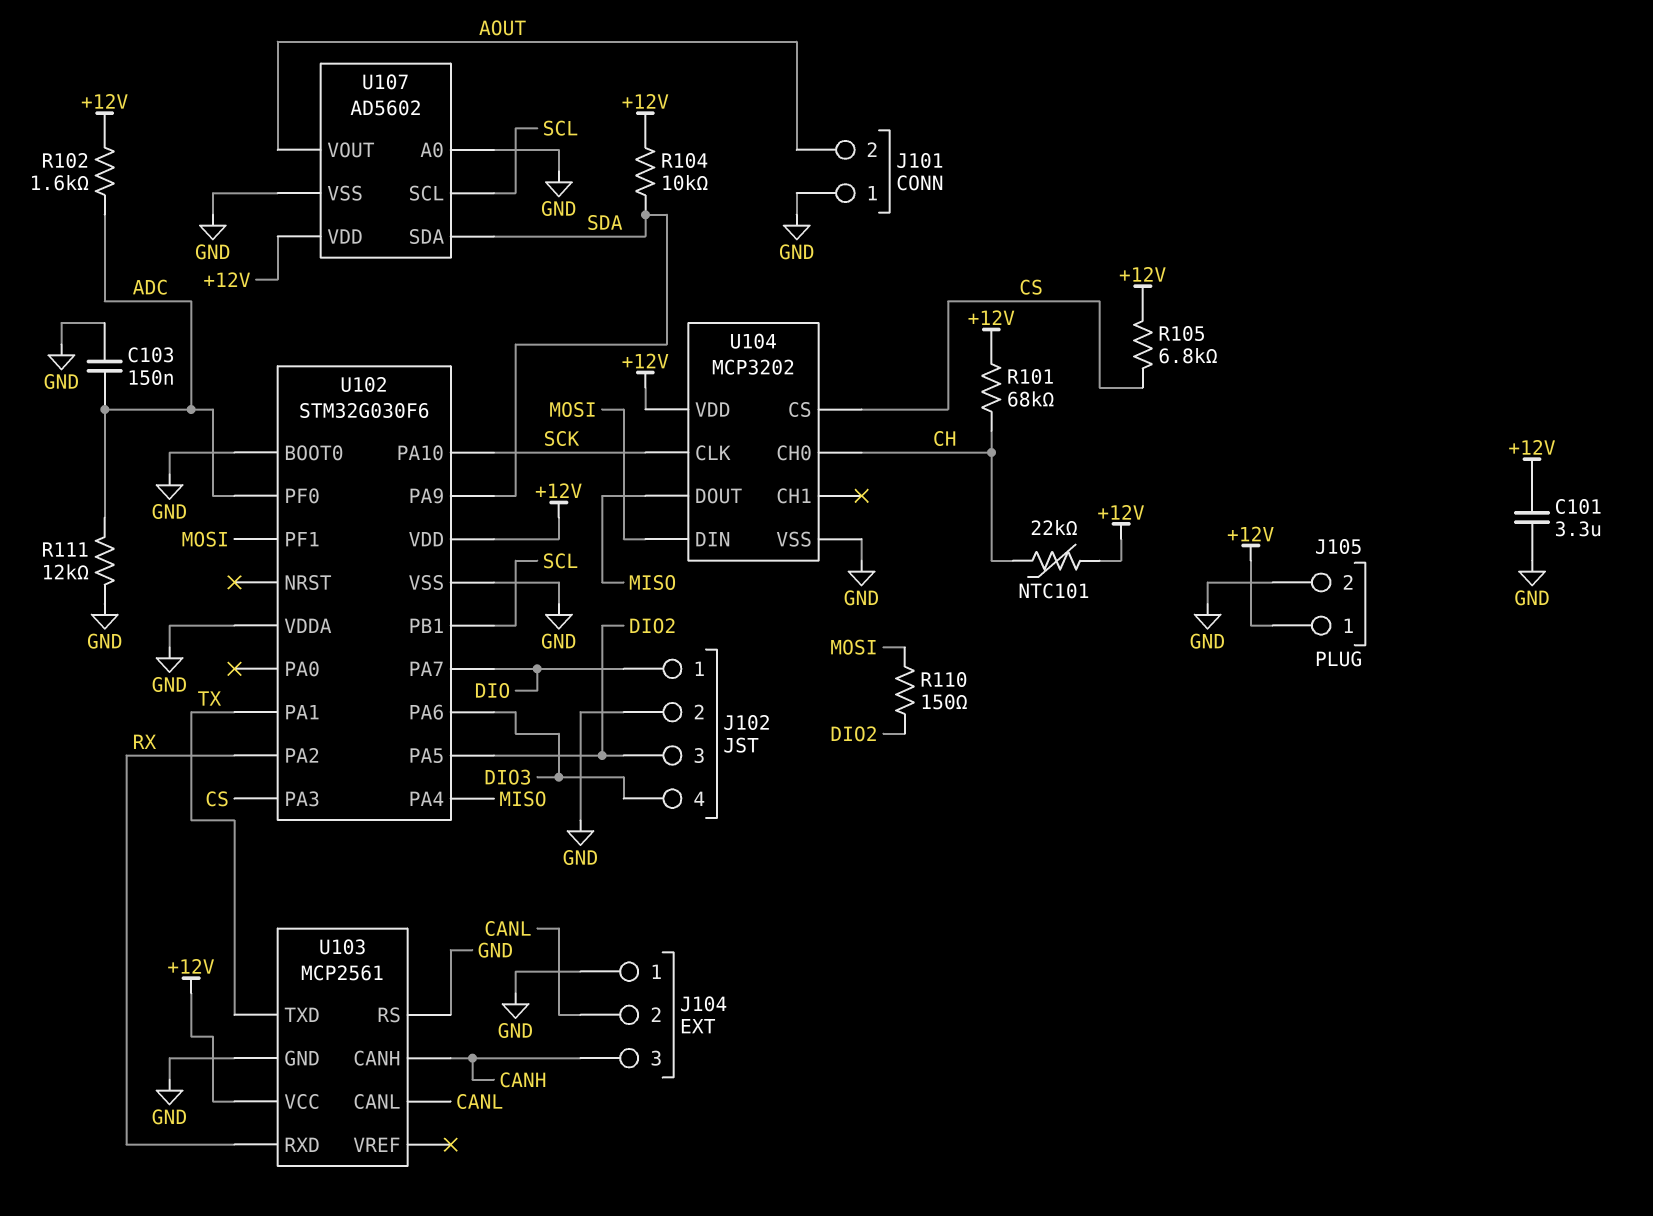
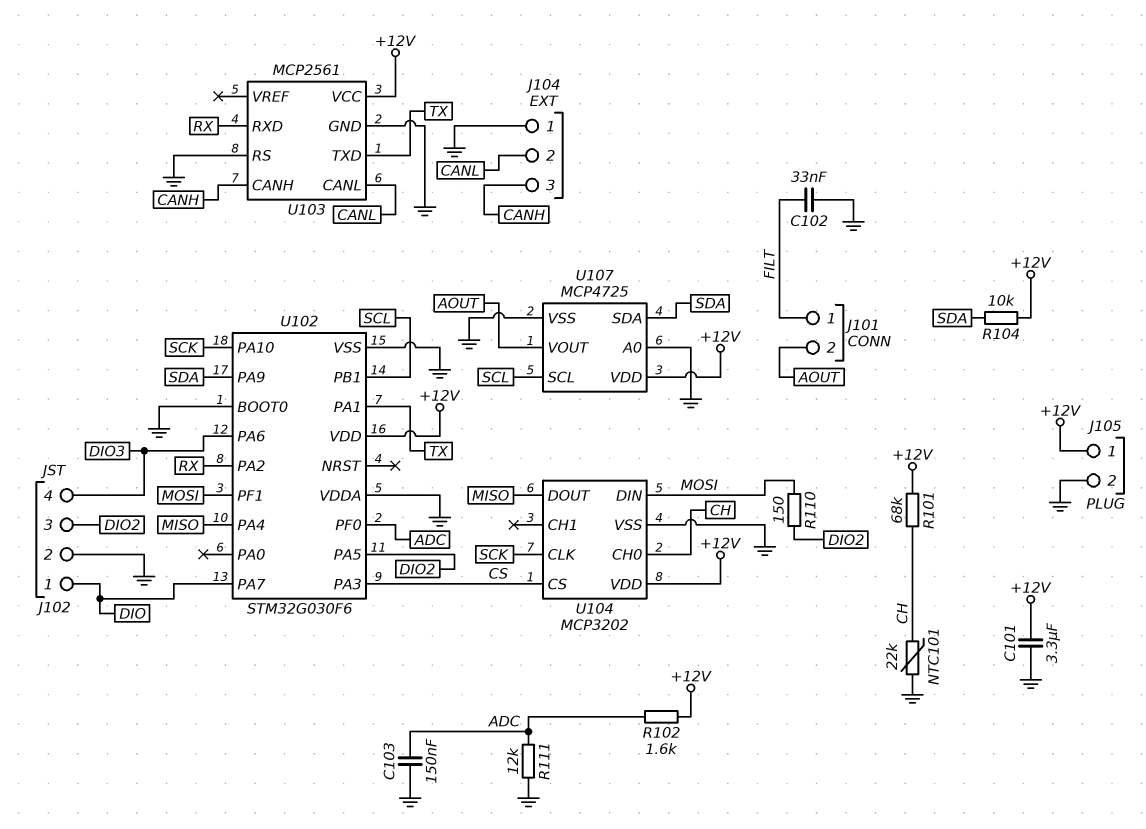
C102: none -> 33nF (FILT, GND)
J101 pin 1: GND -> FILT
NTC101: 22k (+12V, CH) -> 22k (CH, GND)
R105: 6.8k (+12V, CS) -> none
U107: AD5602 -> MCP4725

